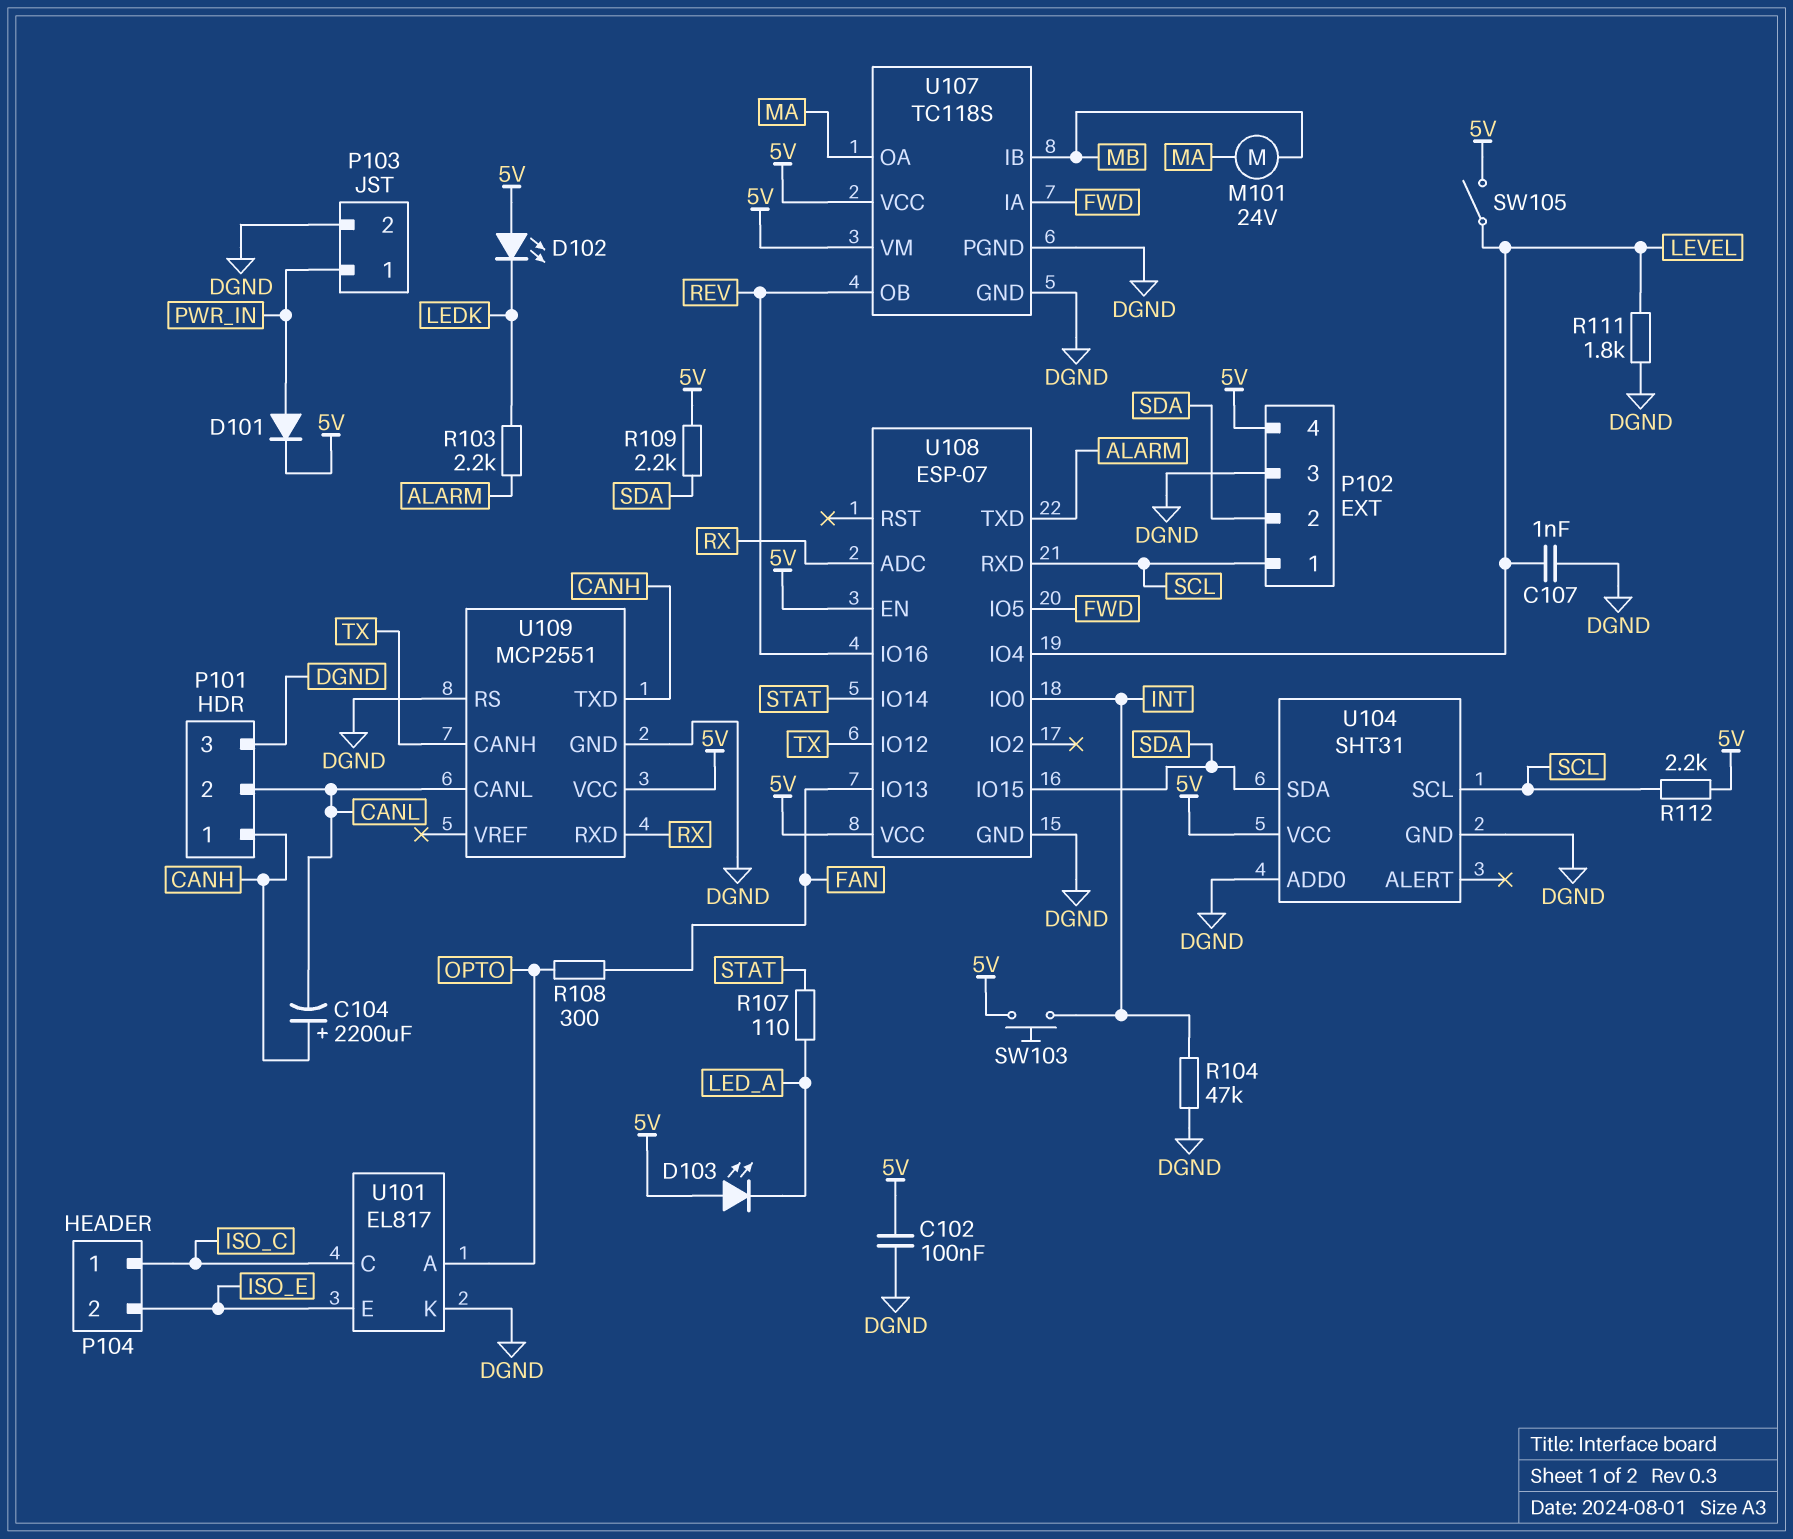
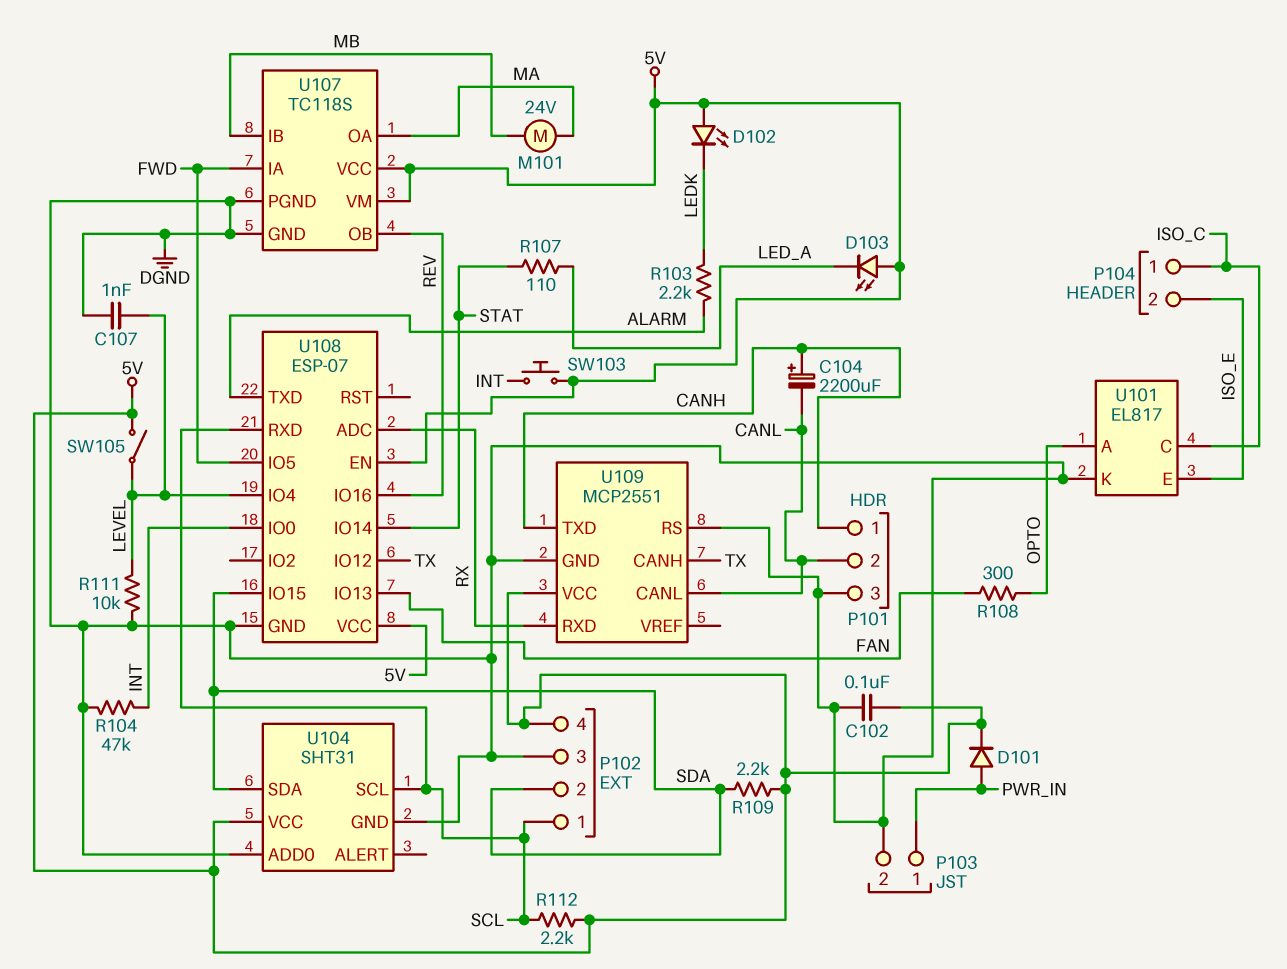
R111: 1.8k (DGND, LEVEL) -> 10k (DGND, LEVEL)

